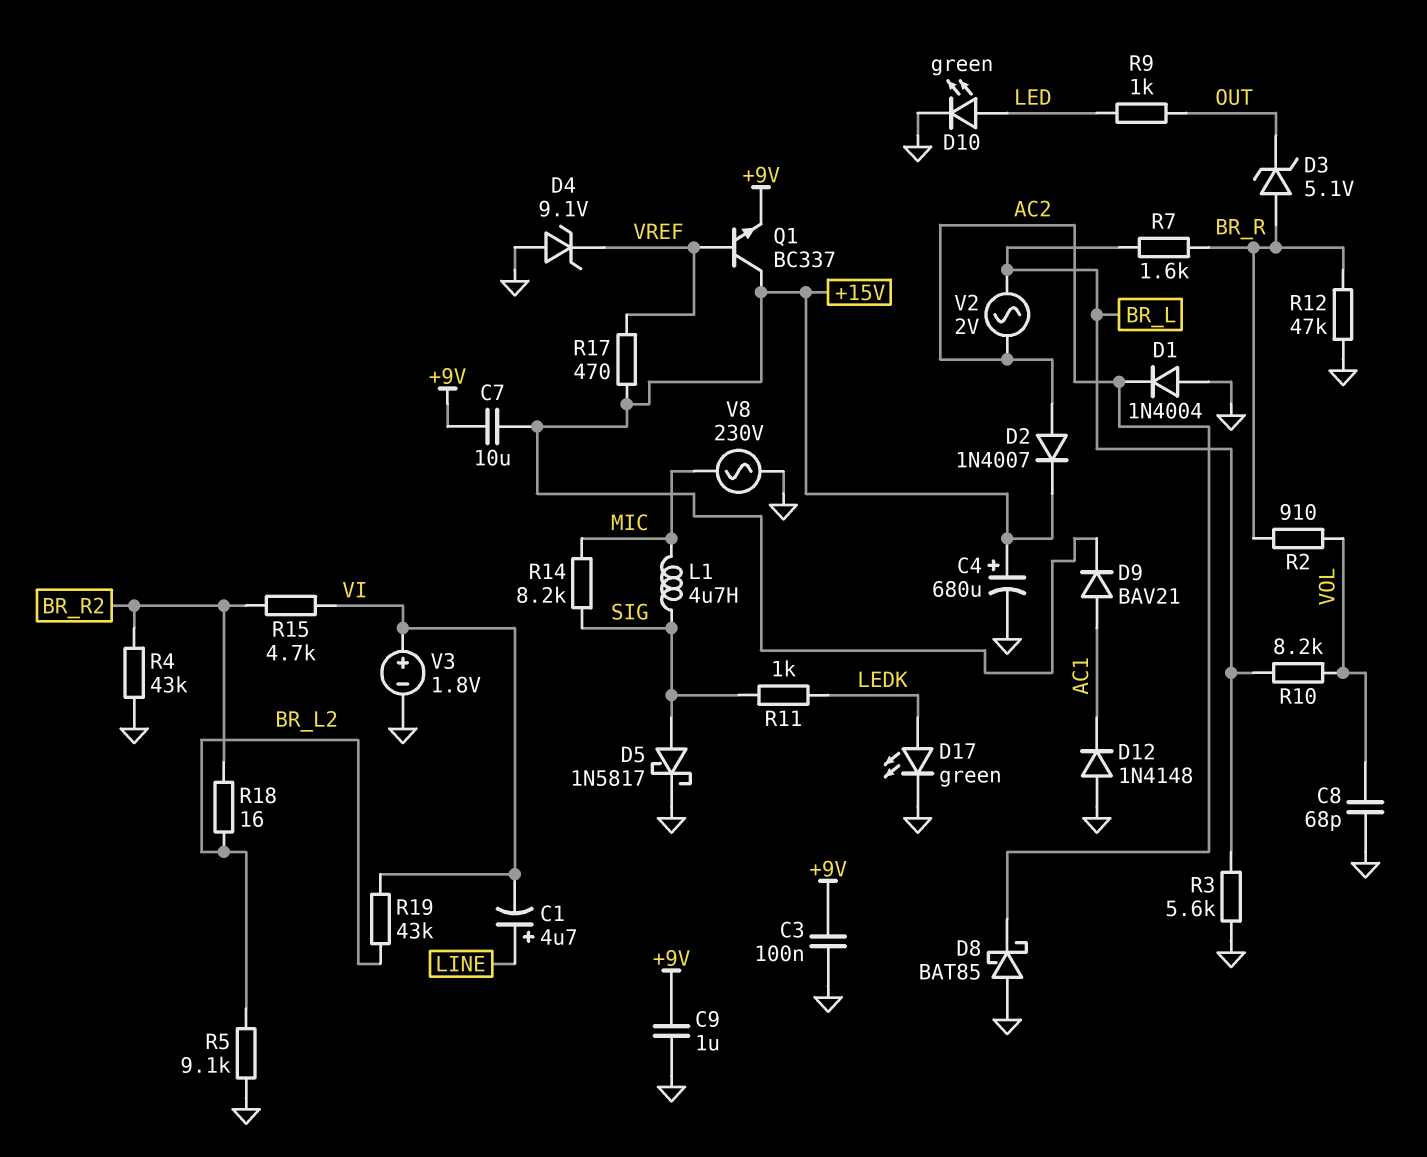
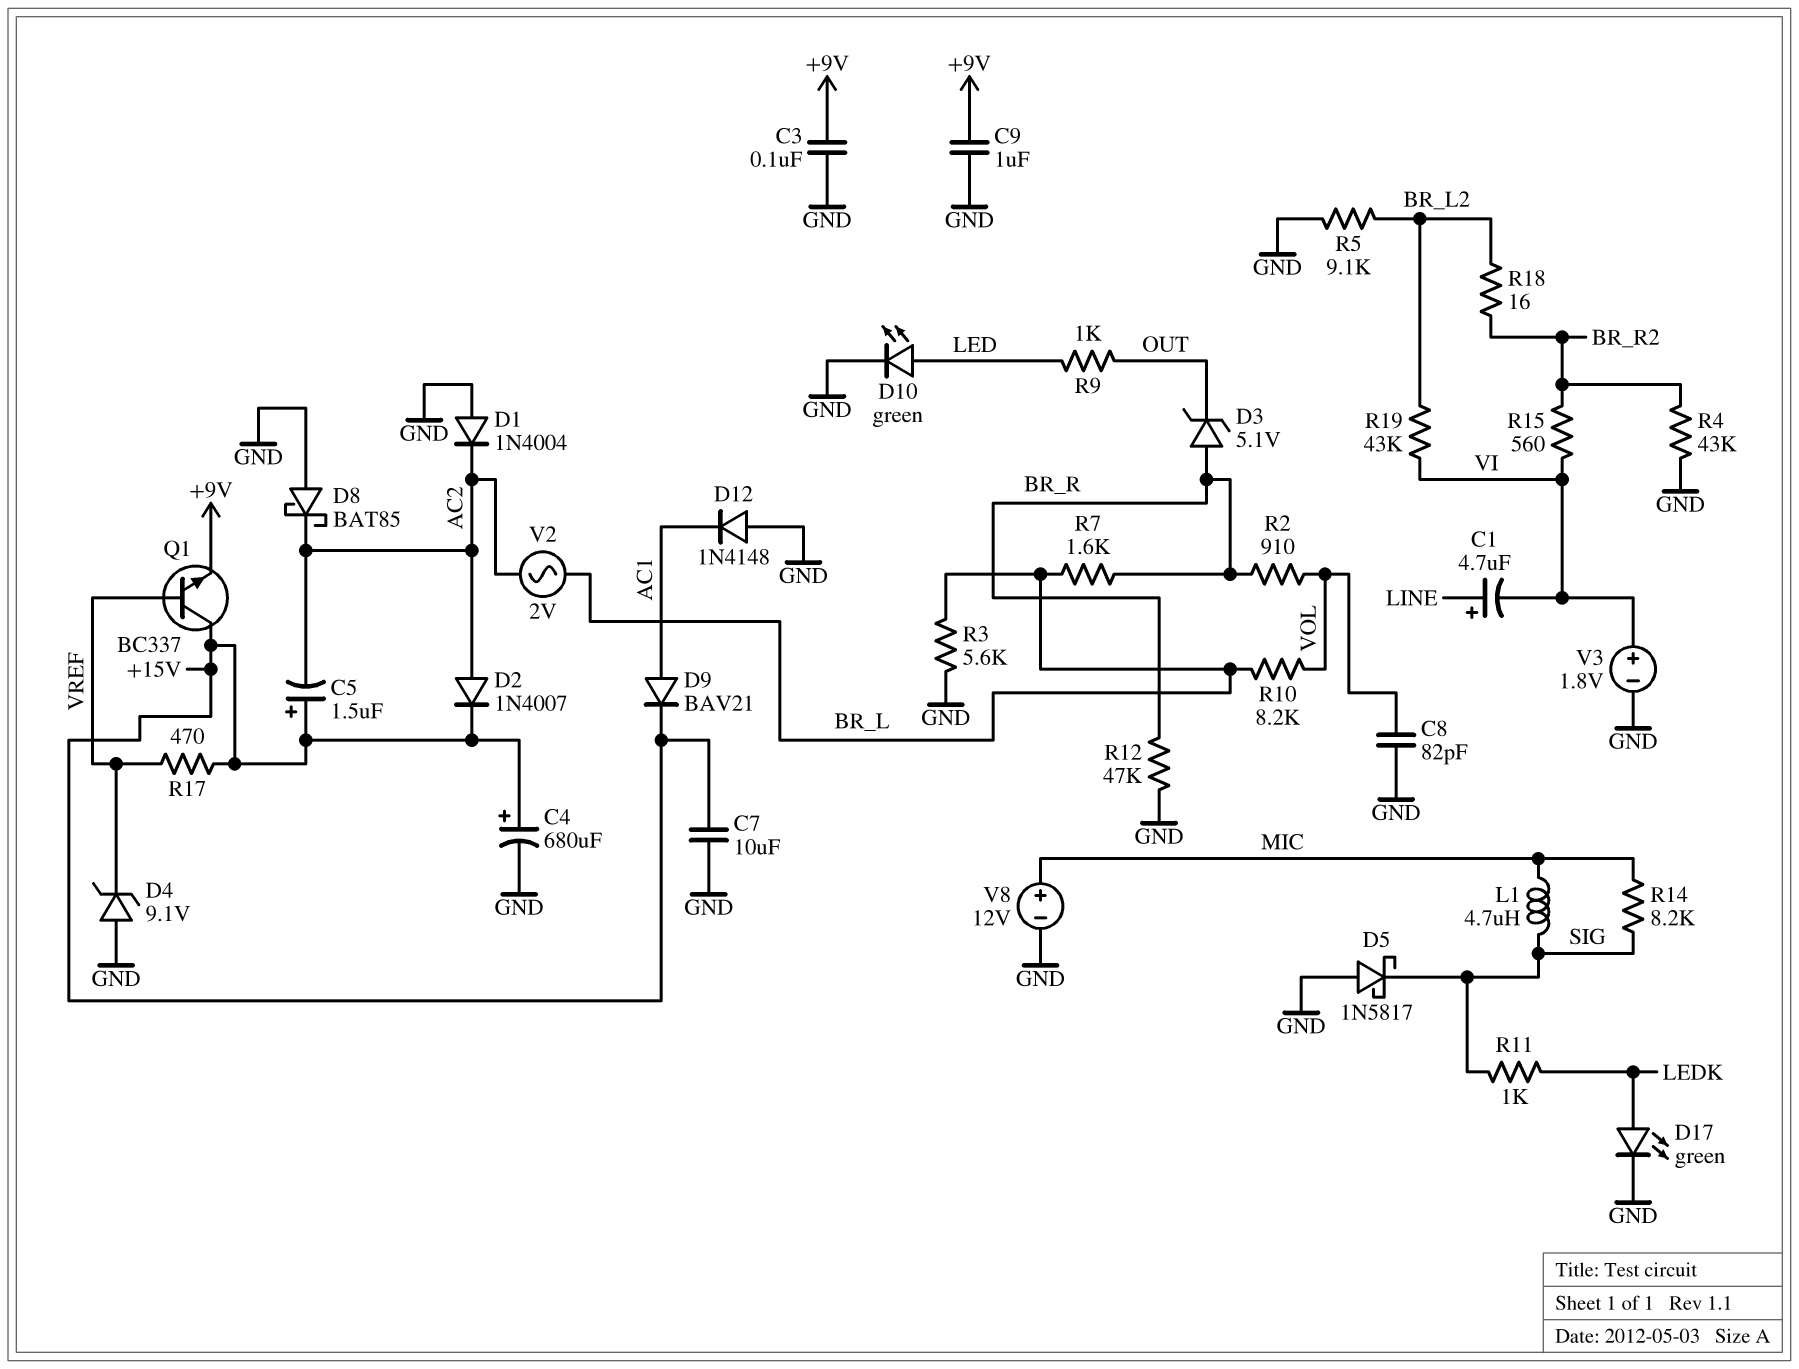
C5: none -> 1.5uF (plus +15V, minus AC2)
C7: 10uF (+9V, +15V) -> 10uF (+15V, GND)
C8: 68pF (GND, VOL) -> 82pF (GND, VOL)
D5: schottky 1N5817 (A SIG, K GND) -> schottky 1N5817 (A GND, K SIG)
R15: 4.7k (BR_R2, VI) -> 560 (BR_R2, VI)
V8: AC 230V (GND, MIC) -> 12V (plus MIC, minus GND)

